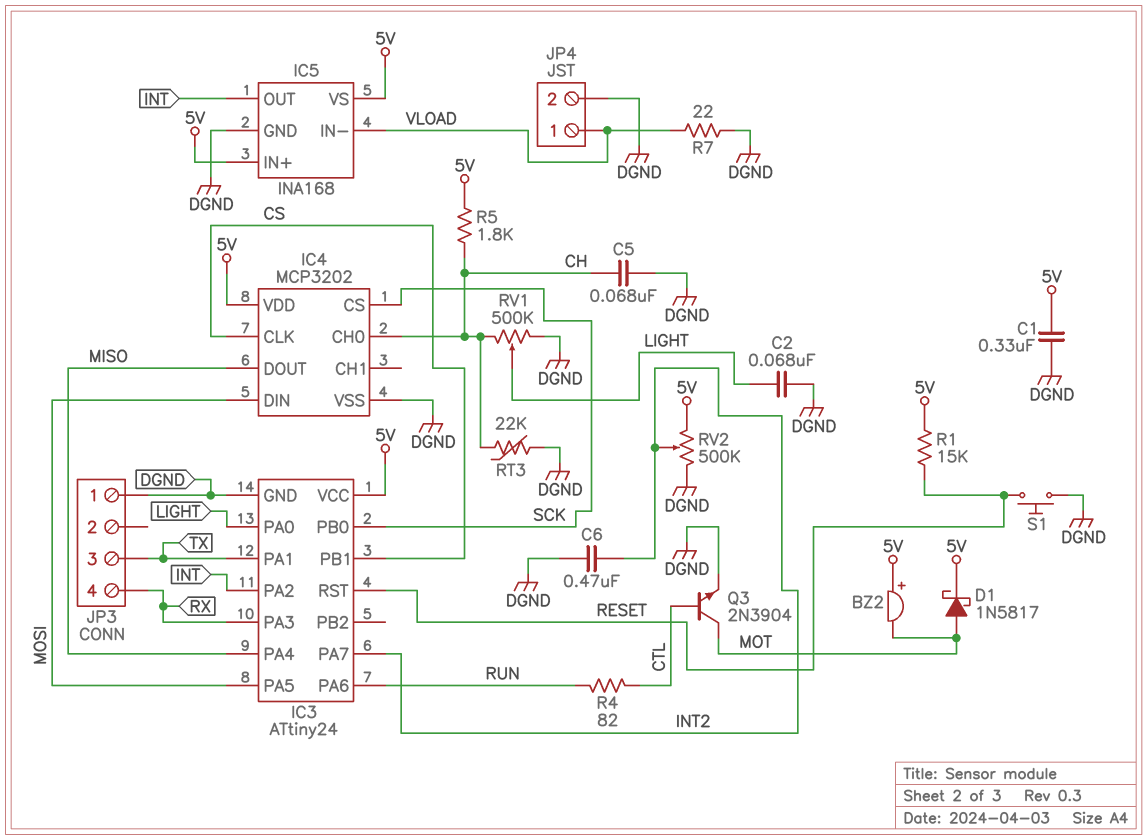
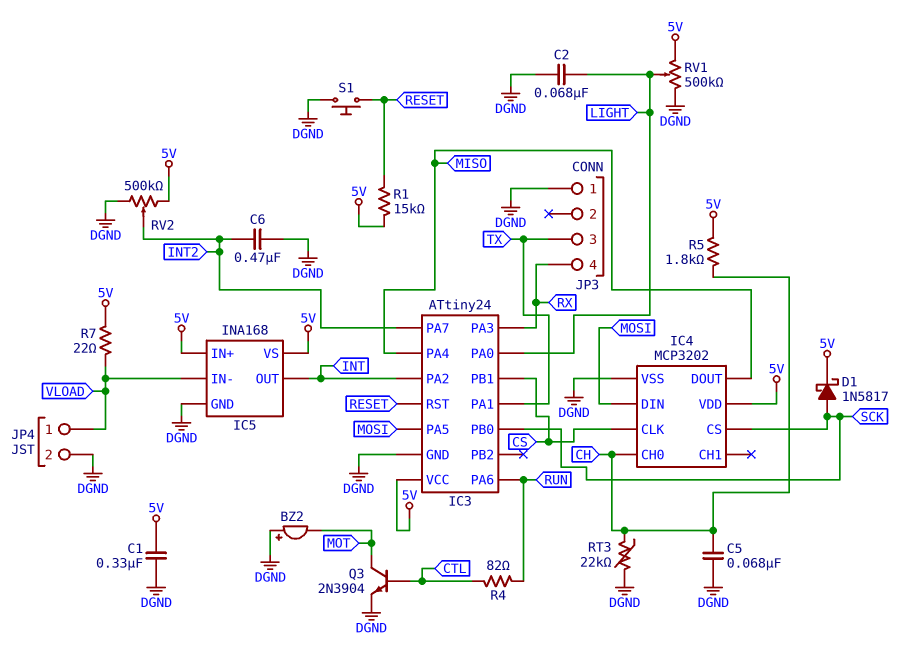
BZ2: buzzer (plus 5V, minus MOT) -> buzzer (plus DGND, minus MOT)
D1: schottky 1N5817 (A MOT, K 5V) -> schottky 1N5817 (A SCK, K 5V)
R7: 22 (DGND, VLOAD) -> 22 (5V, VLOAD)
RV1: 500k (CH, DGND, wiper LIGHT) -> 500k (5V, DGND, wiper LIGHT)

